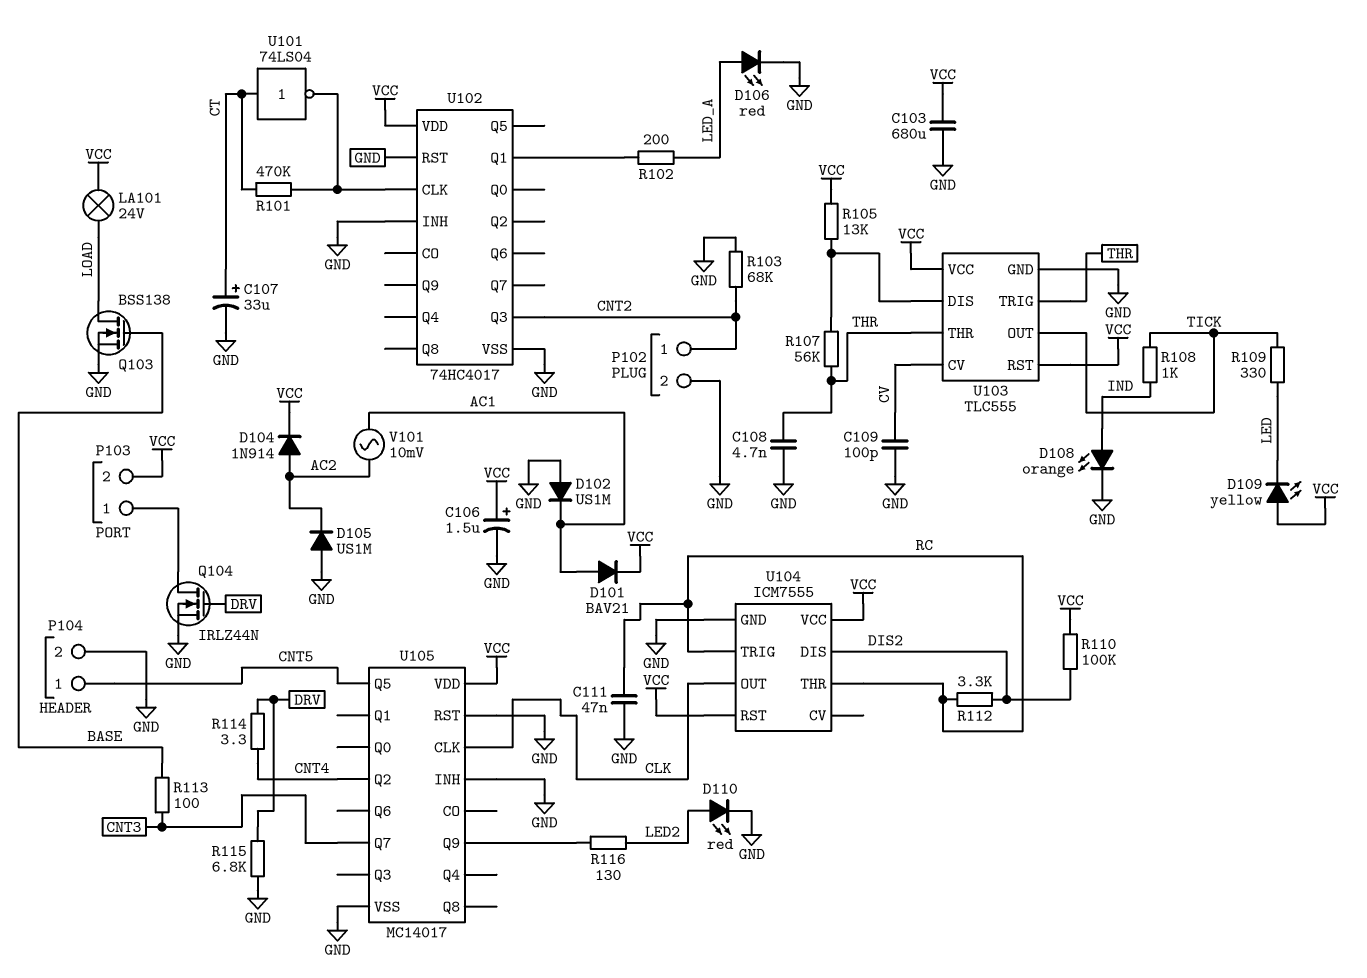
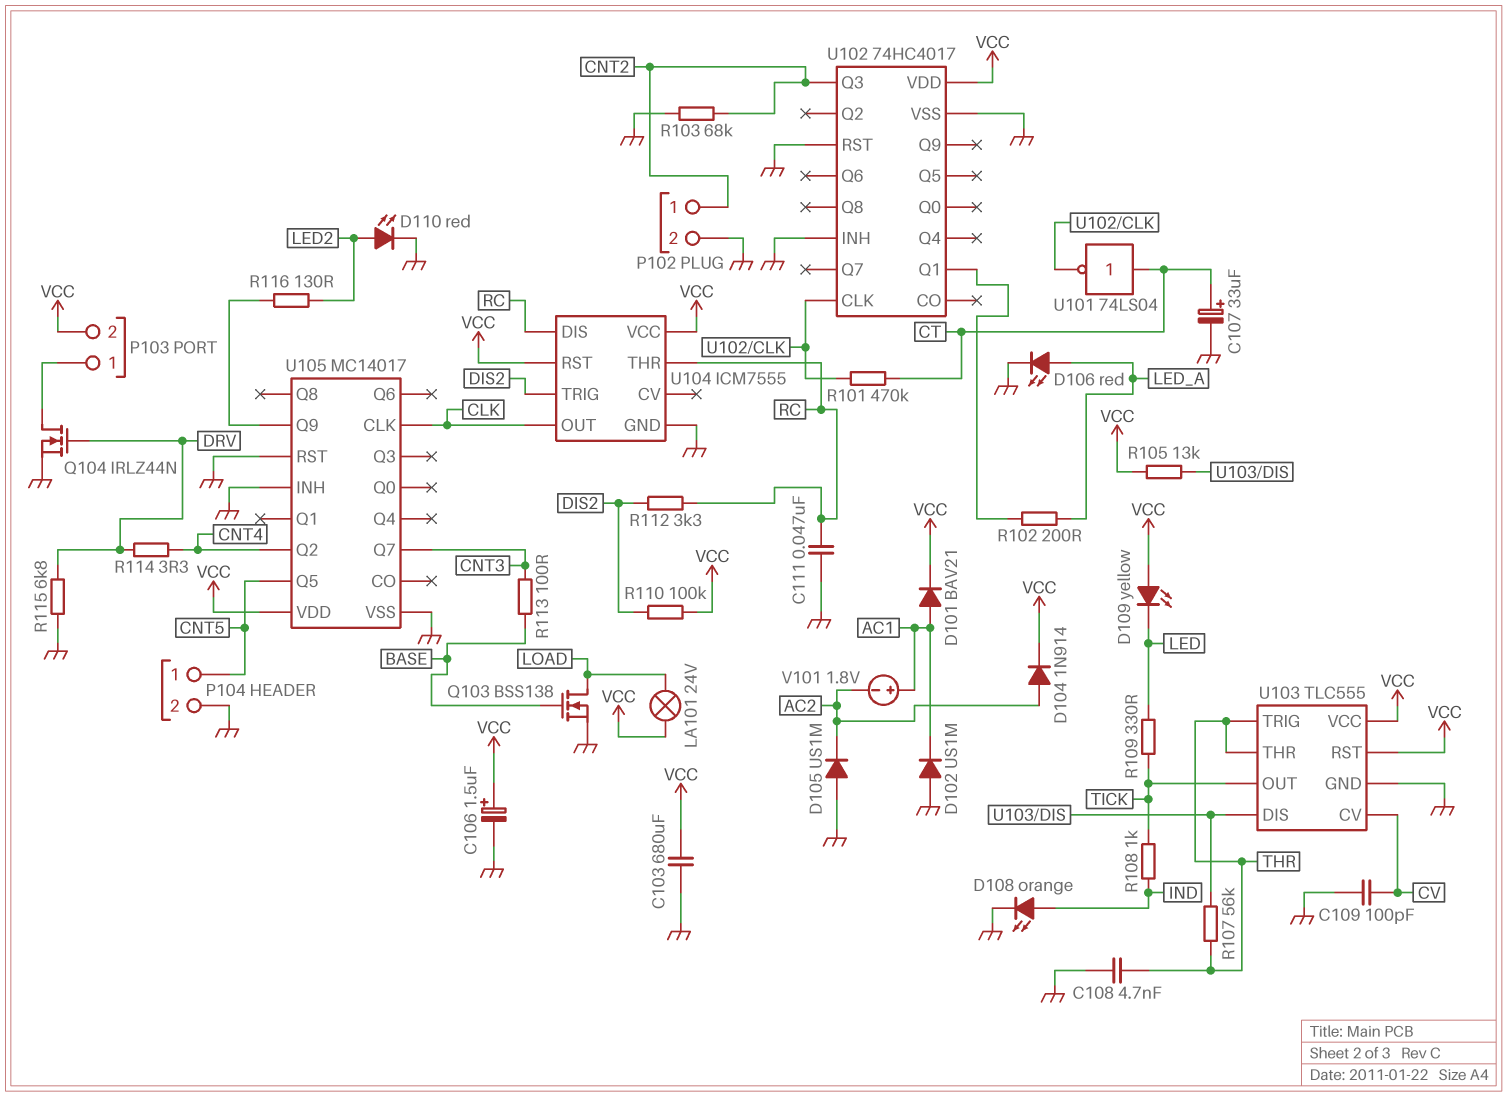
U104 pin DIS: DIS2 -> RC
U104 pin TRIG: RC -> DIS2
V101: AC 10mV (AC1, AC2) -> 1.8V (plus AC1, minus AC2)

